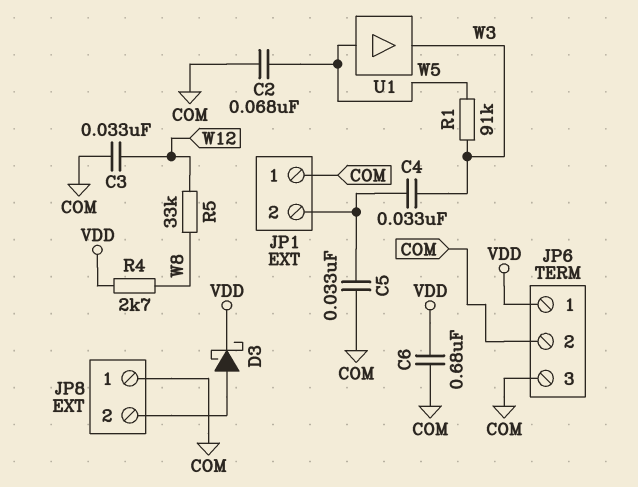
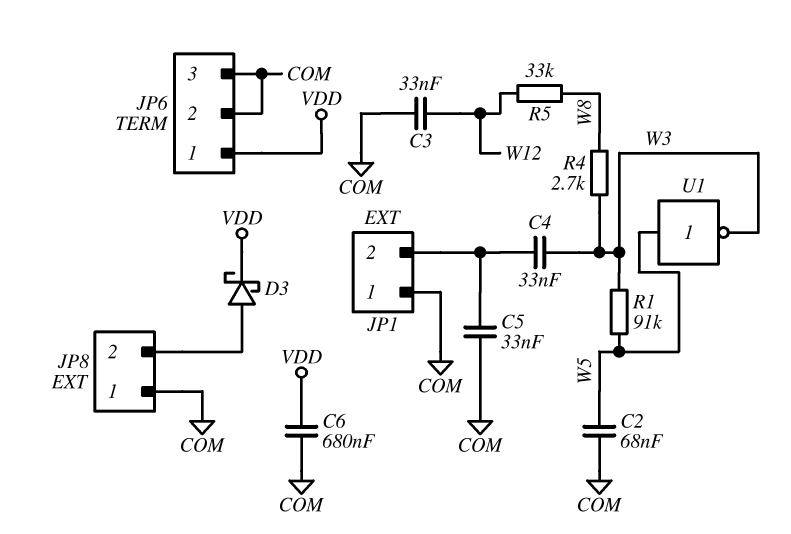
R4: 2.7k (VDD, W8) -> 2.7k (W3, W8)
U1: buffer (in W5, out W3) -> NOT (in W5, out W3)

